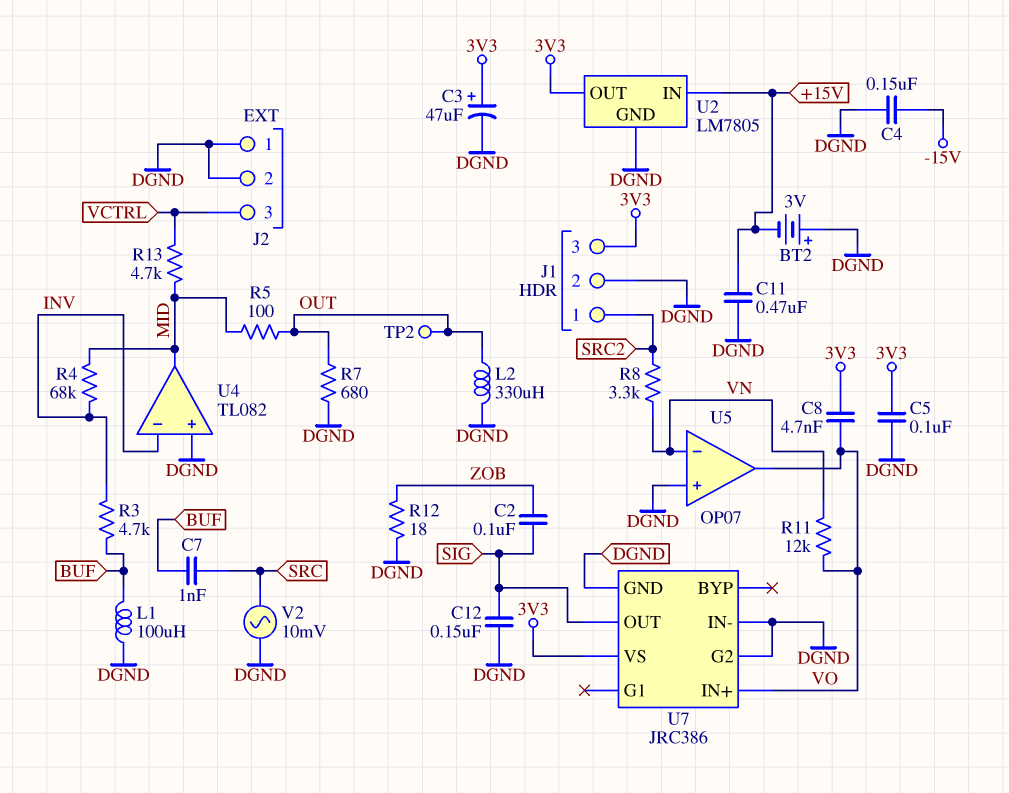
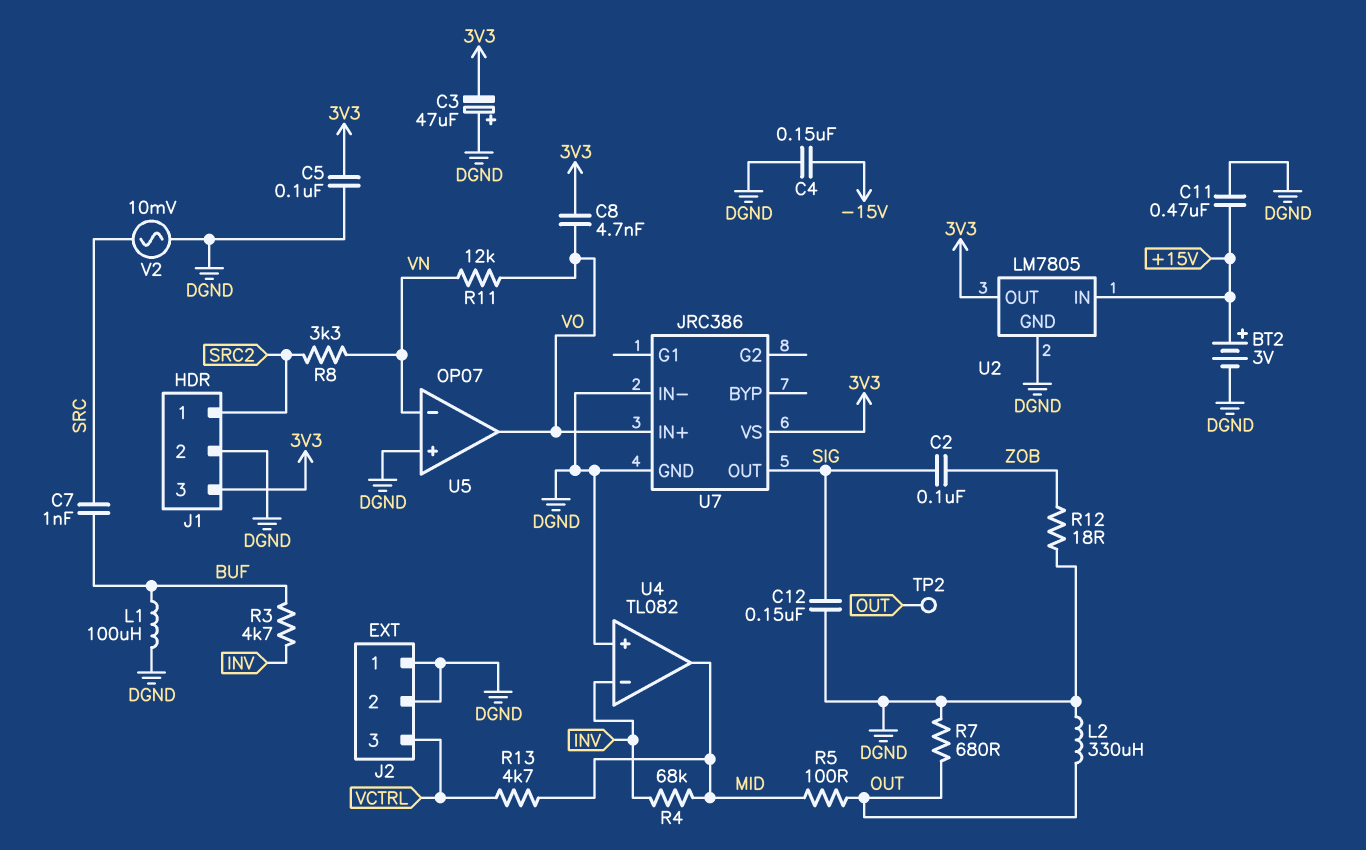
BT2: 3V (plus DGND, minus +15V) -> 3V (plus +15V, minus DGND)
C3: 47uF (plus 3V3, minus DGND) -> 47uF (plus DGND, minus 3V3)
U7 pin G2: DGND -> none

